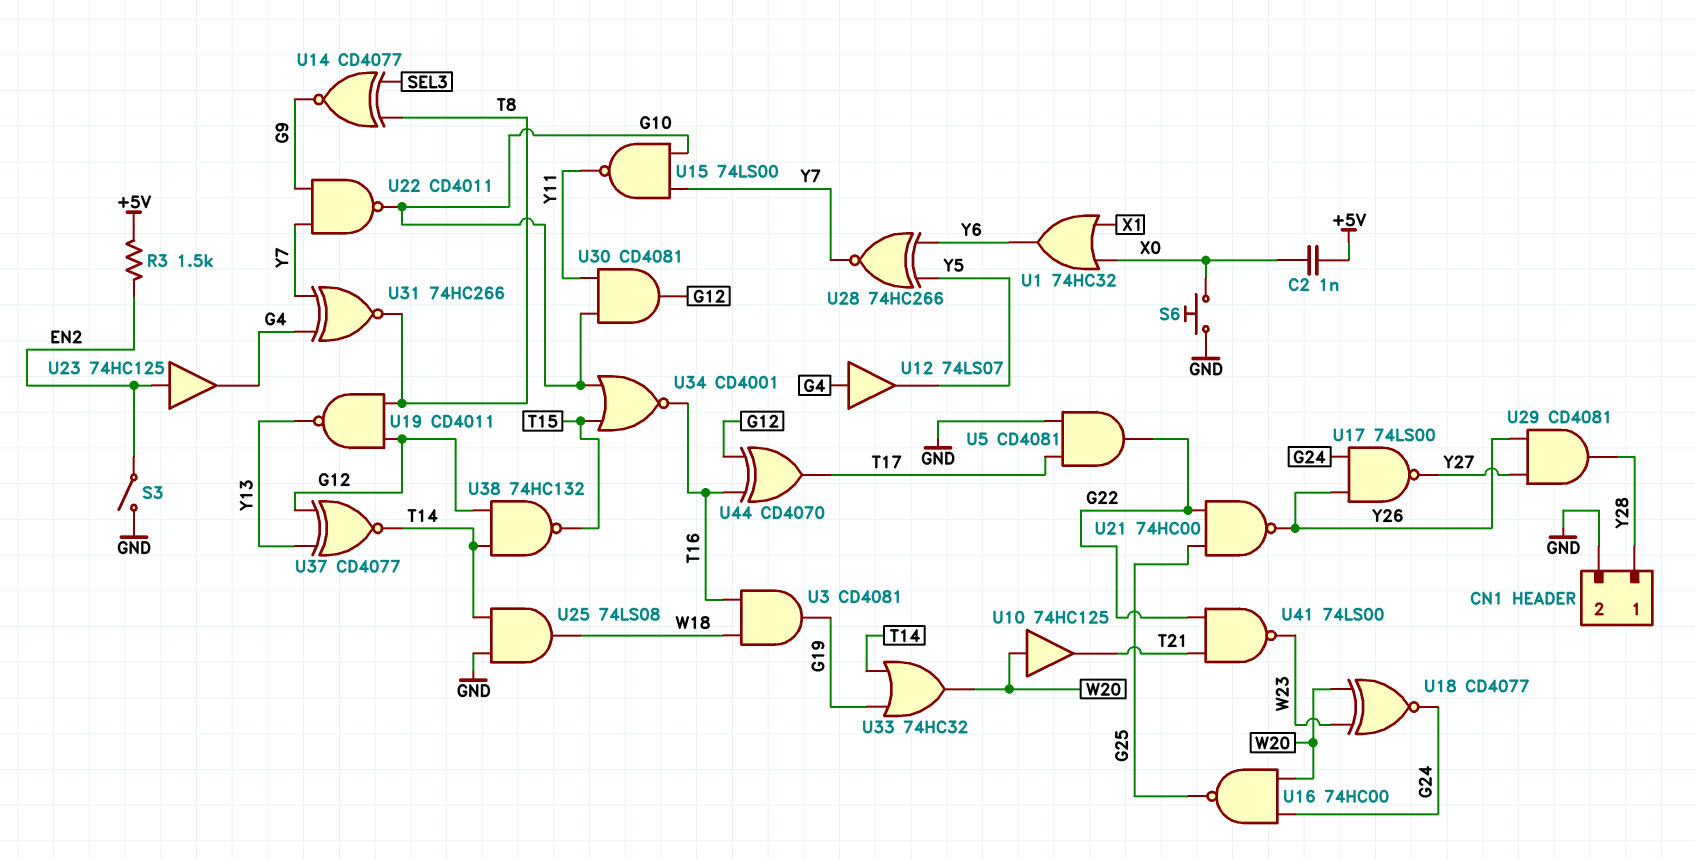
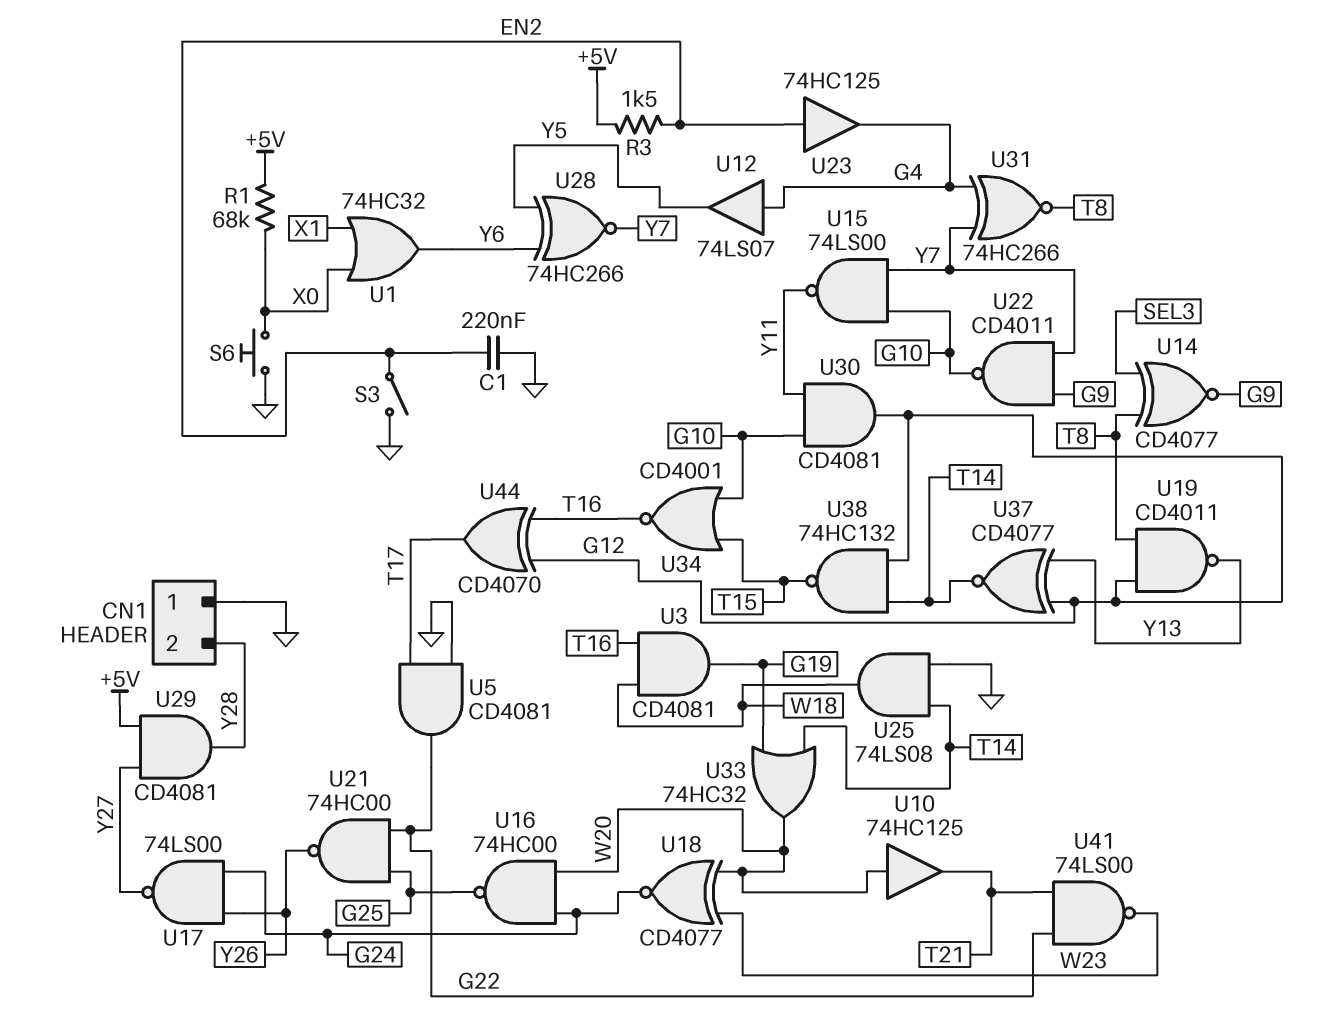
C1: none -> 220nF (EN2, GND)
C2: 1nF (+5V, X0) -> none
CN1 pin 1: Y28 -> GND
CN1 pin 2: GND -> Y28
R1: none -> 68k (+5V, X0)
U29: AND CD4081 (in Y26, in Y27, out Y28) -> AND CD4081 (in +5V, in Y27, out Y28)

